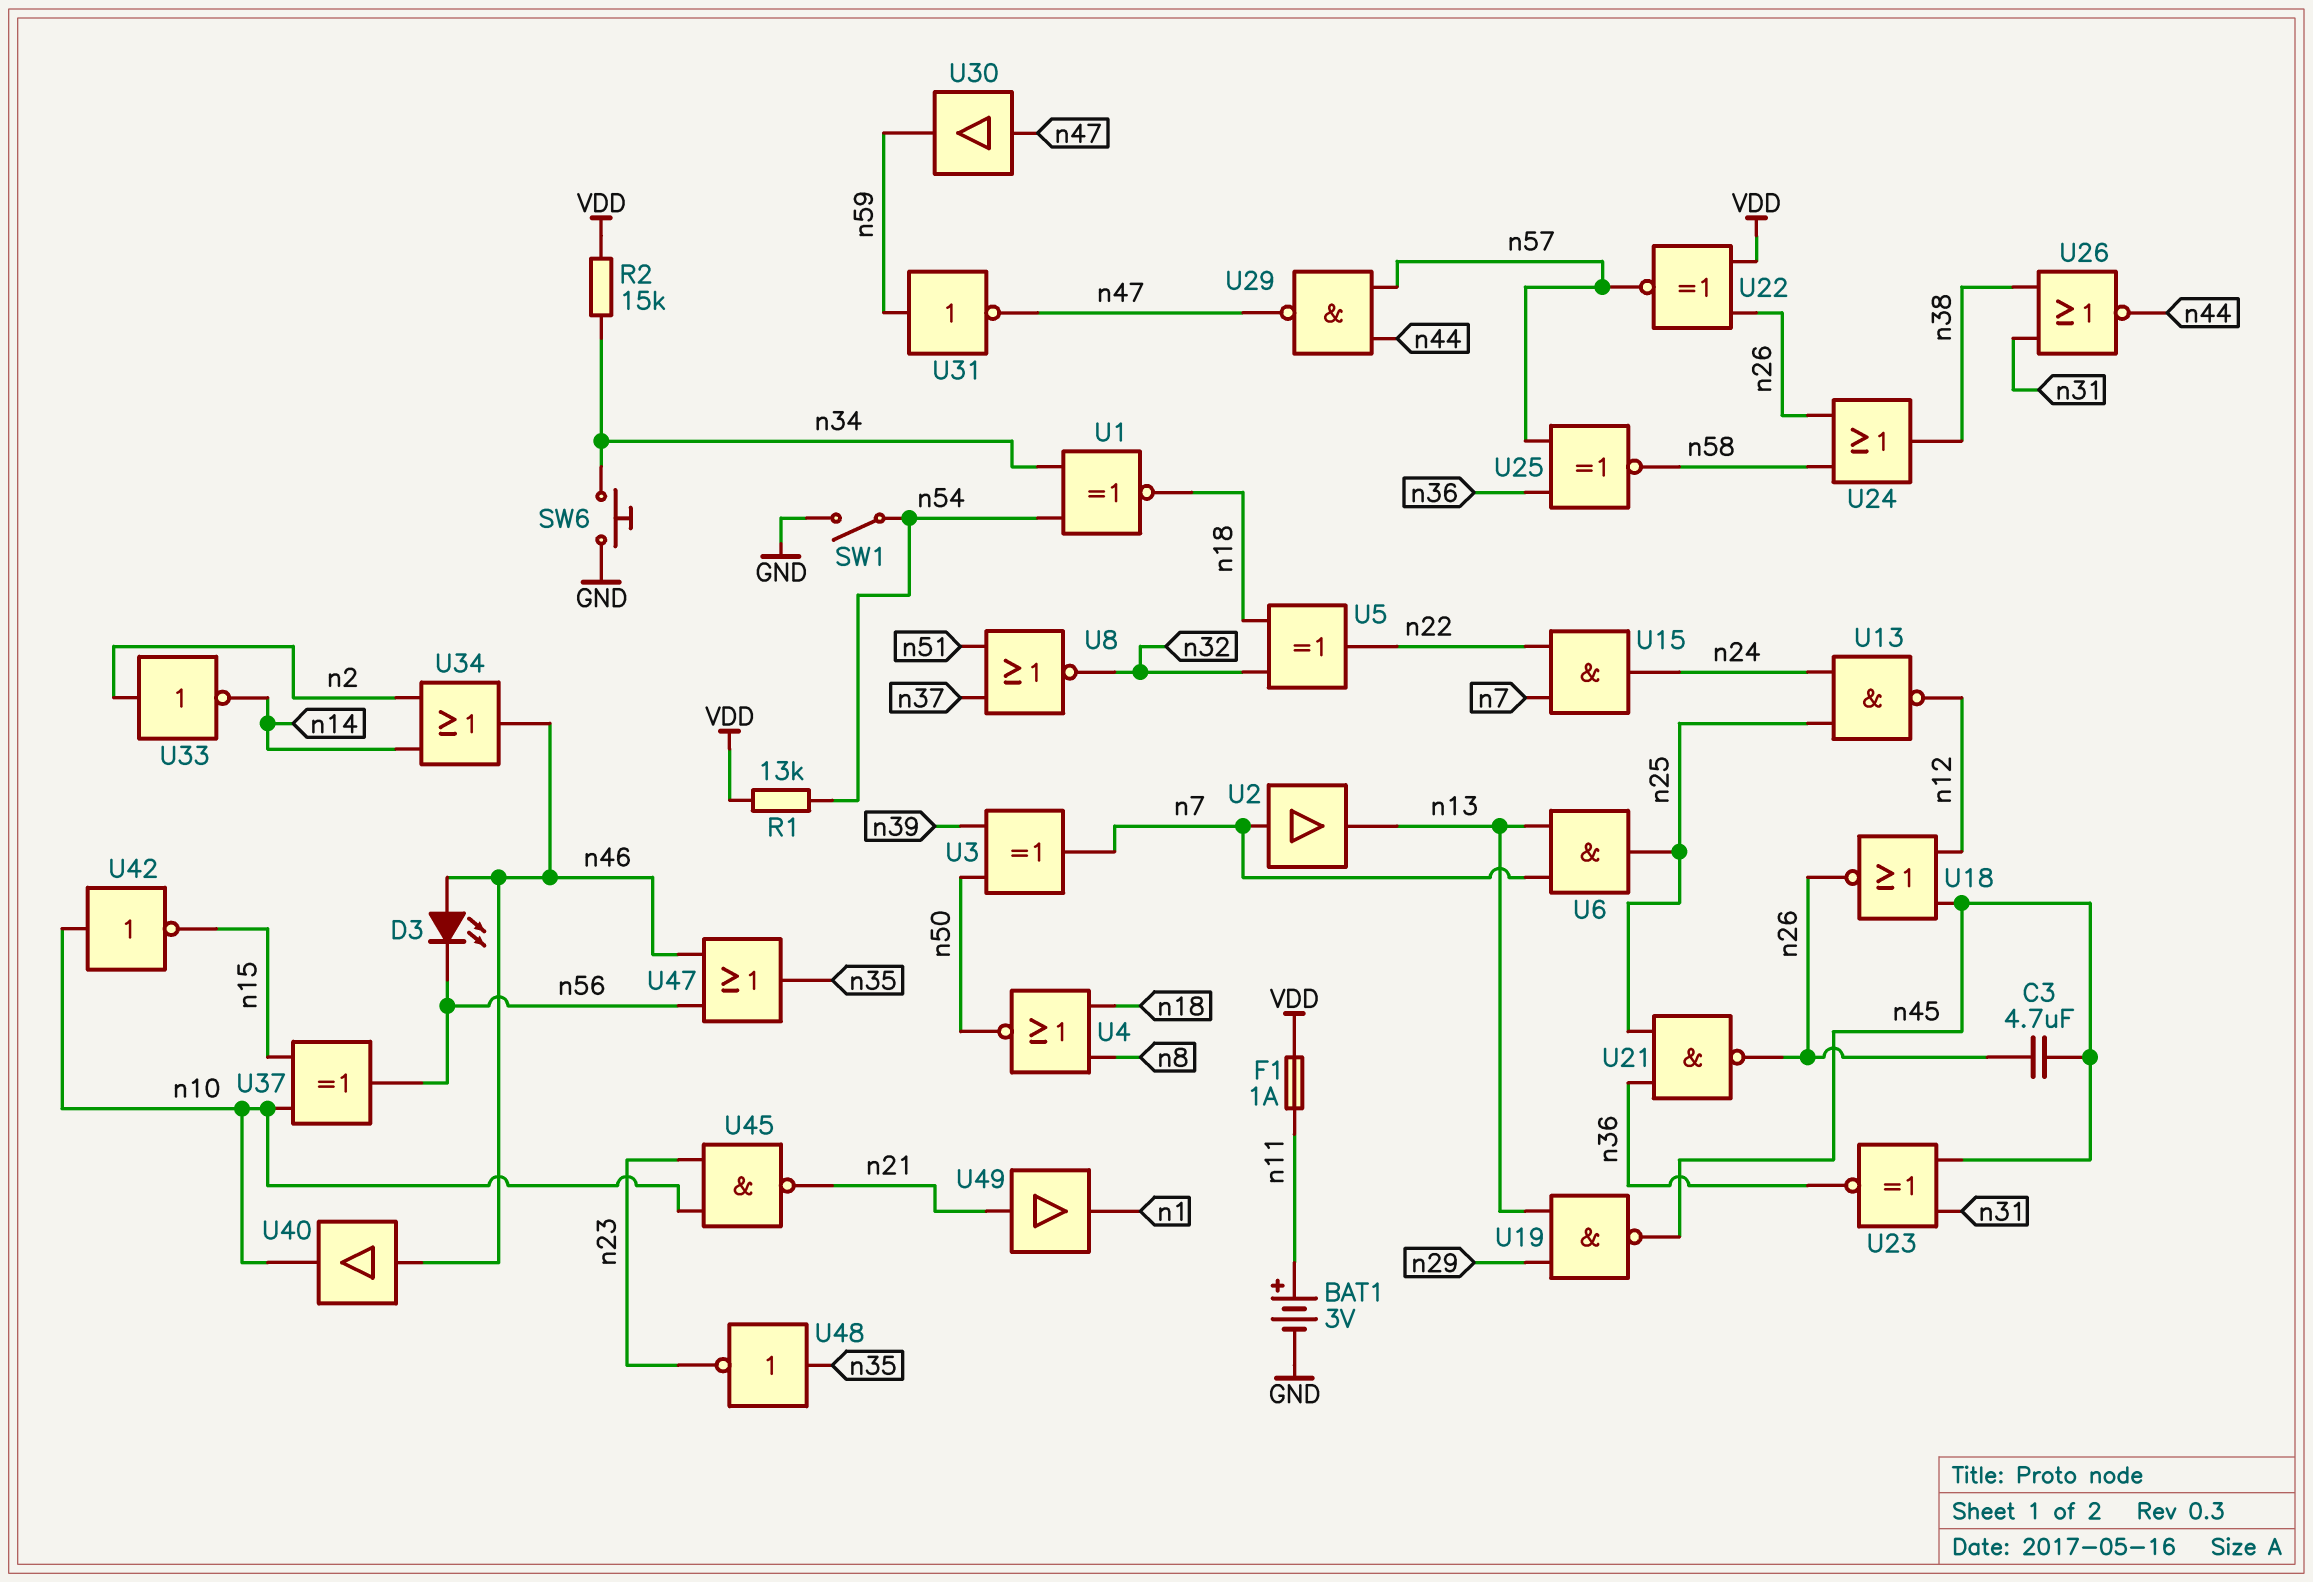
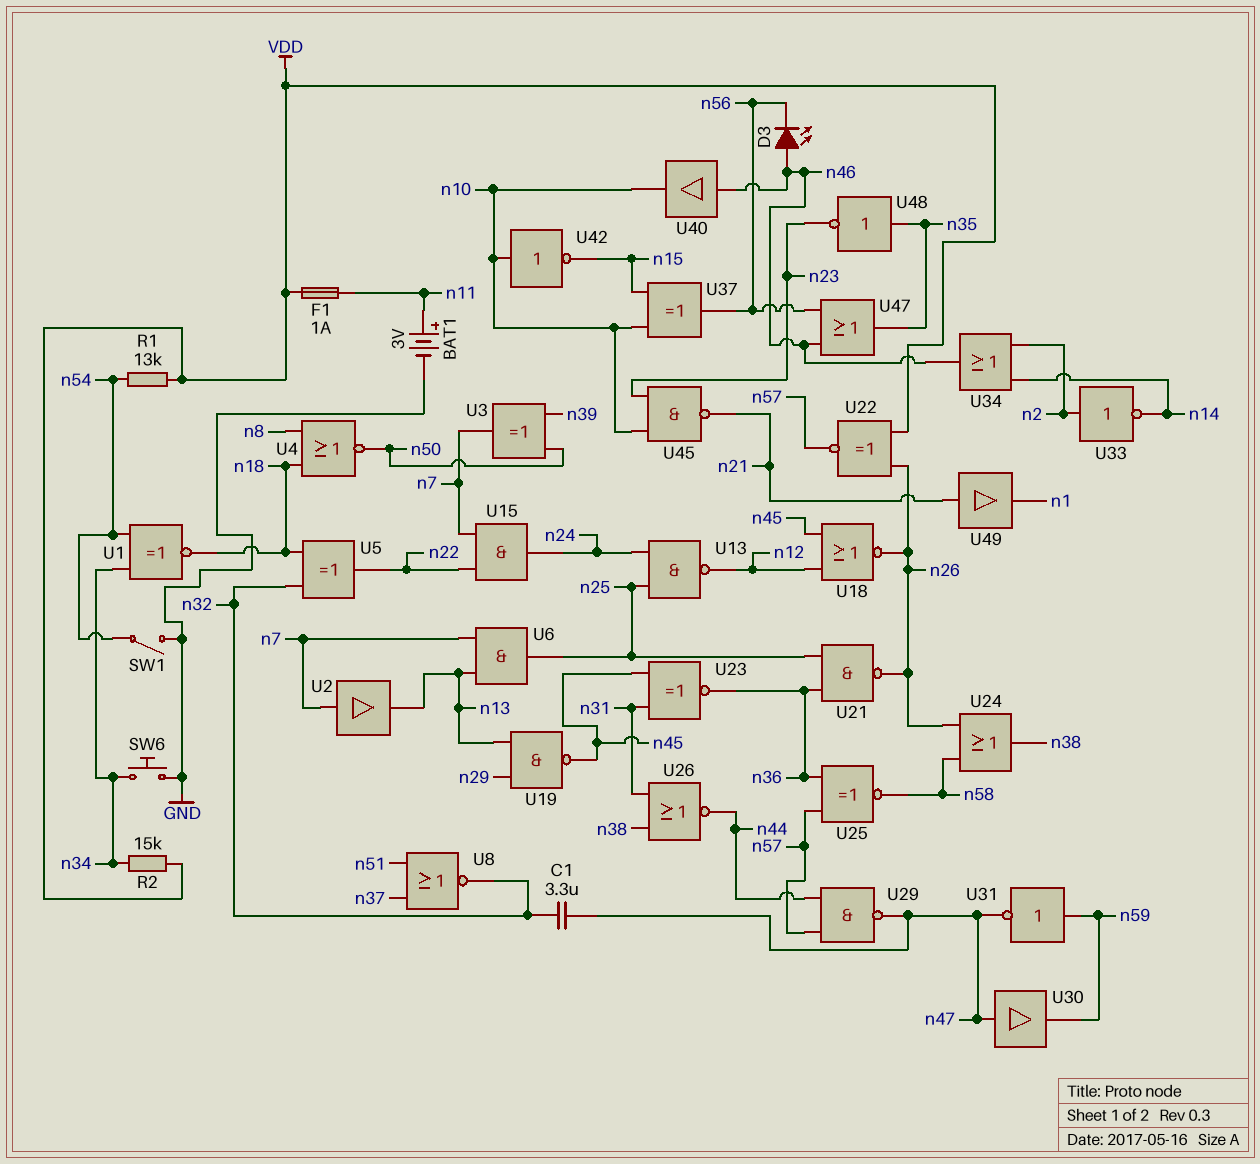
C1: none -> 3.3uF (n32, n47)
C3: 4.7uF (n26, n45) -> none

